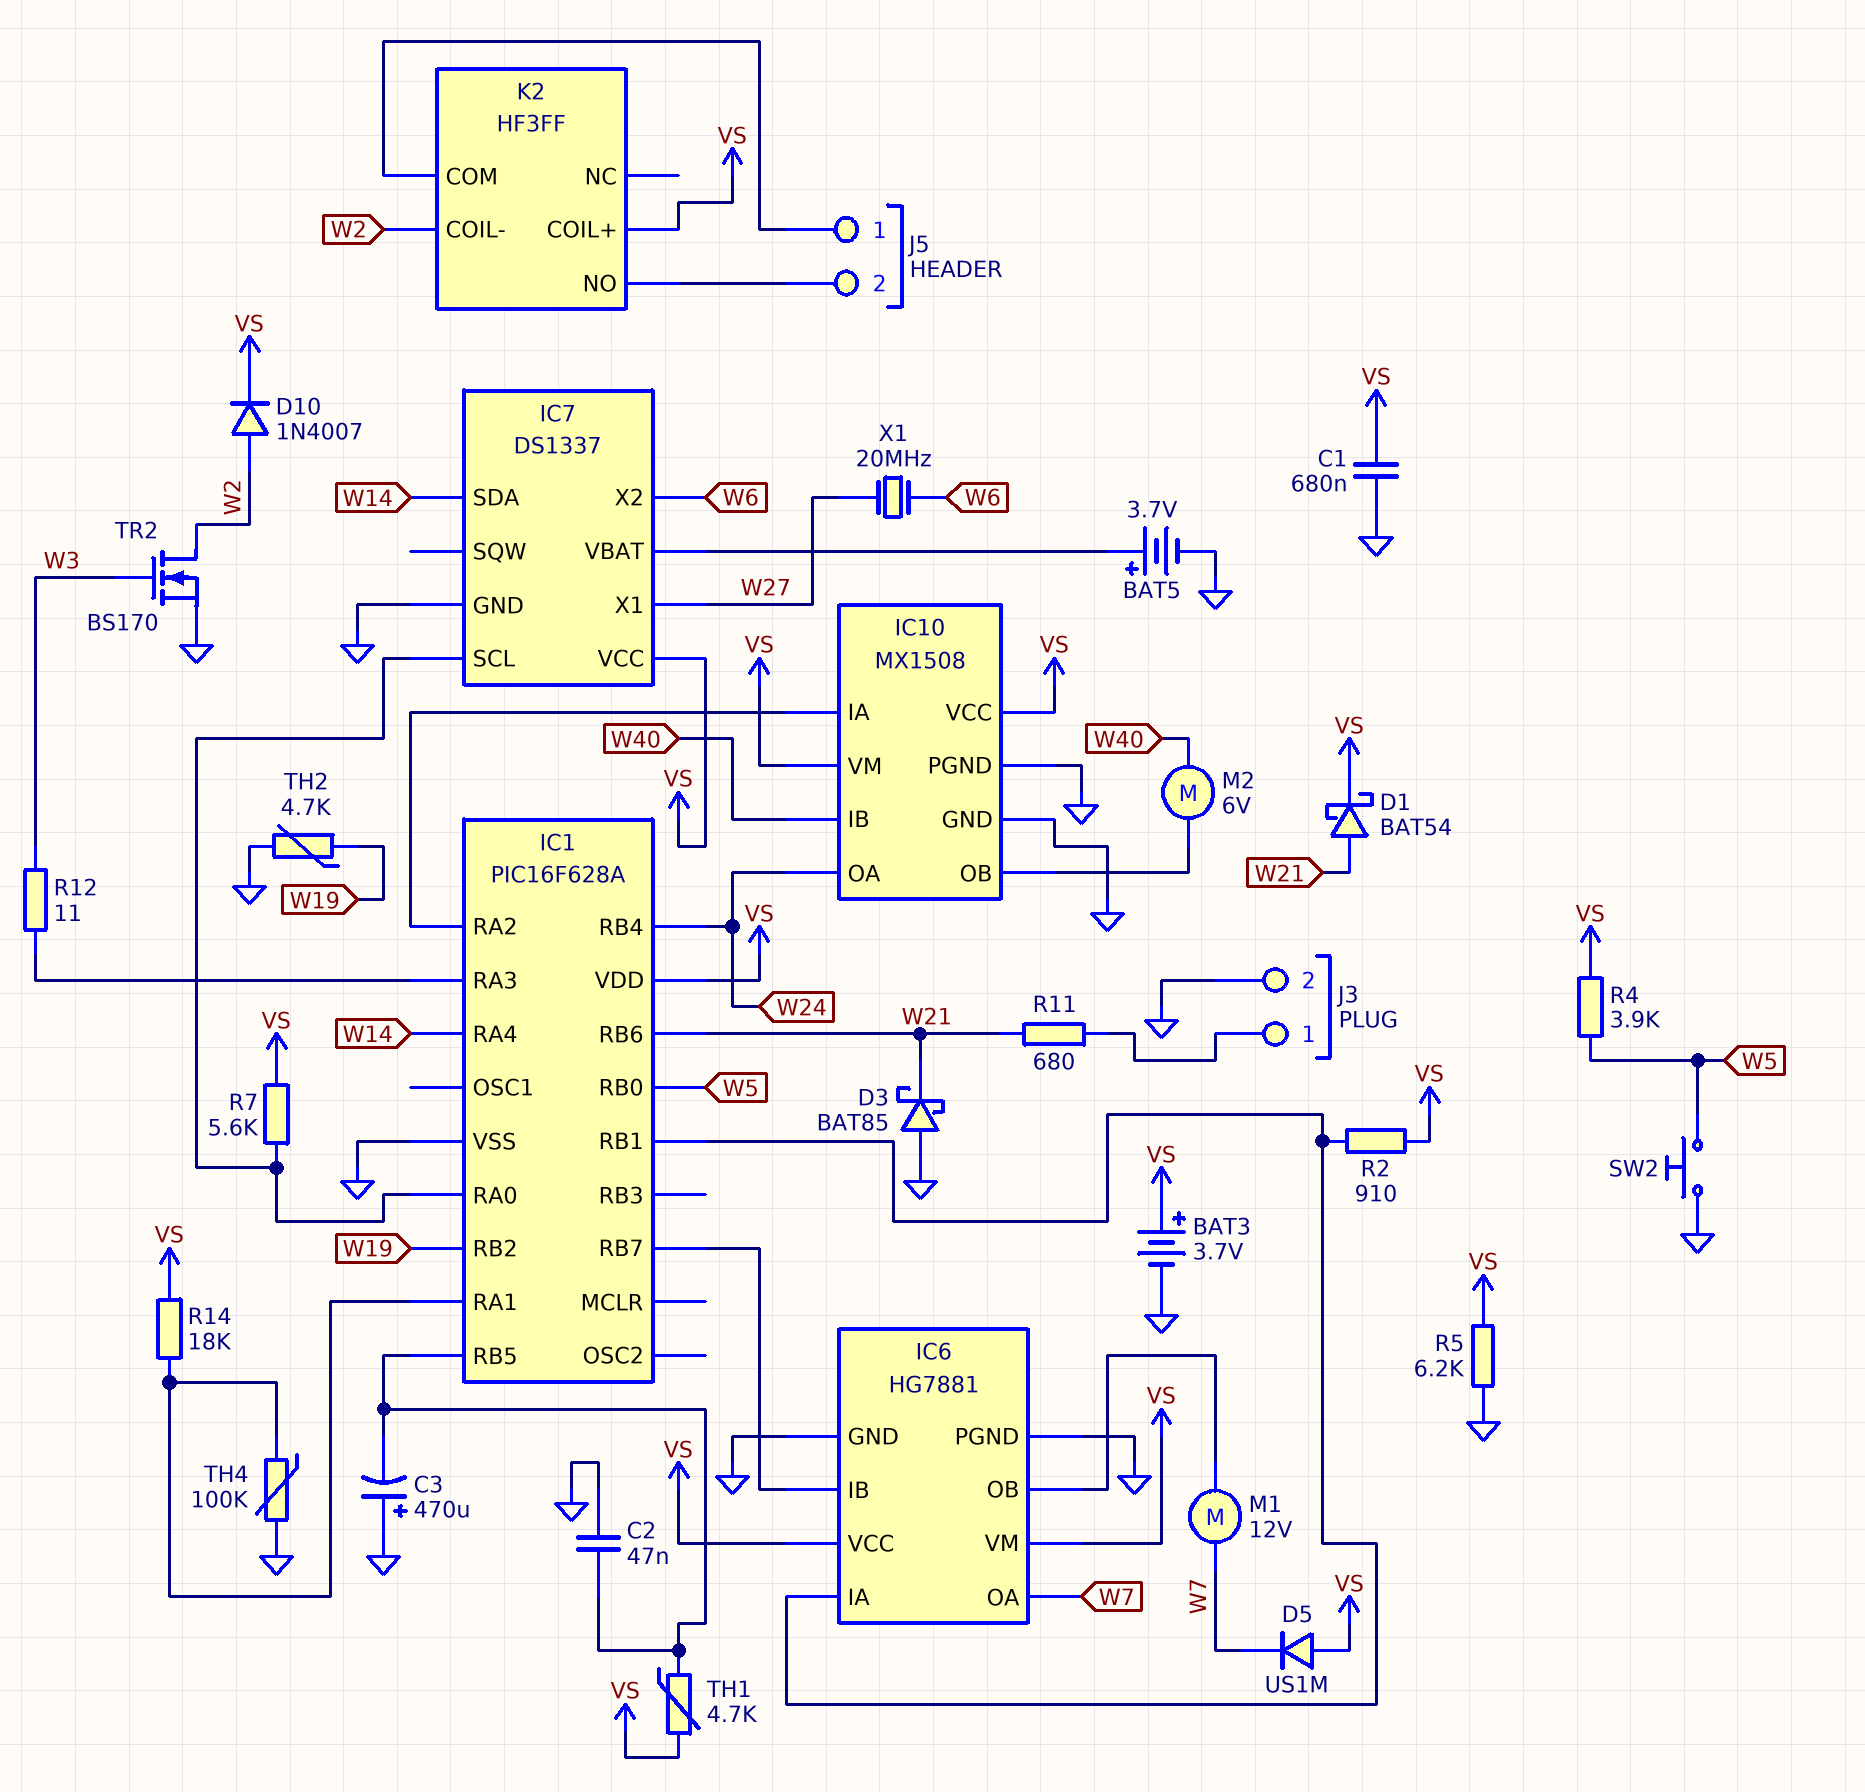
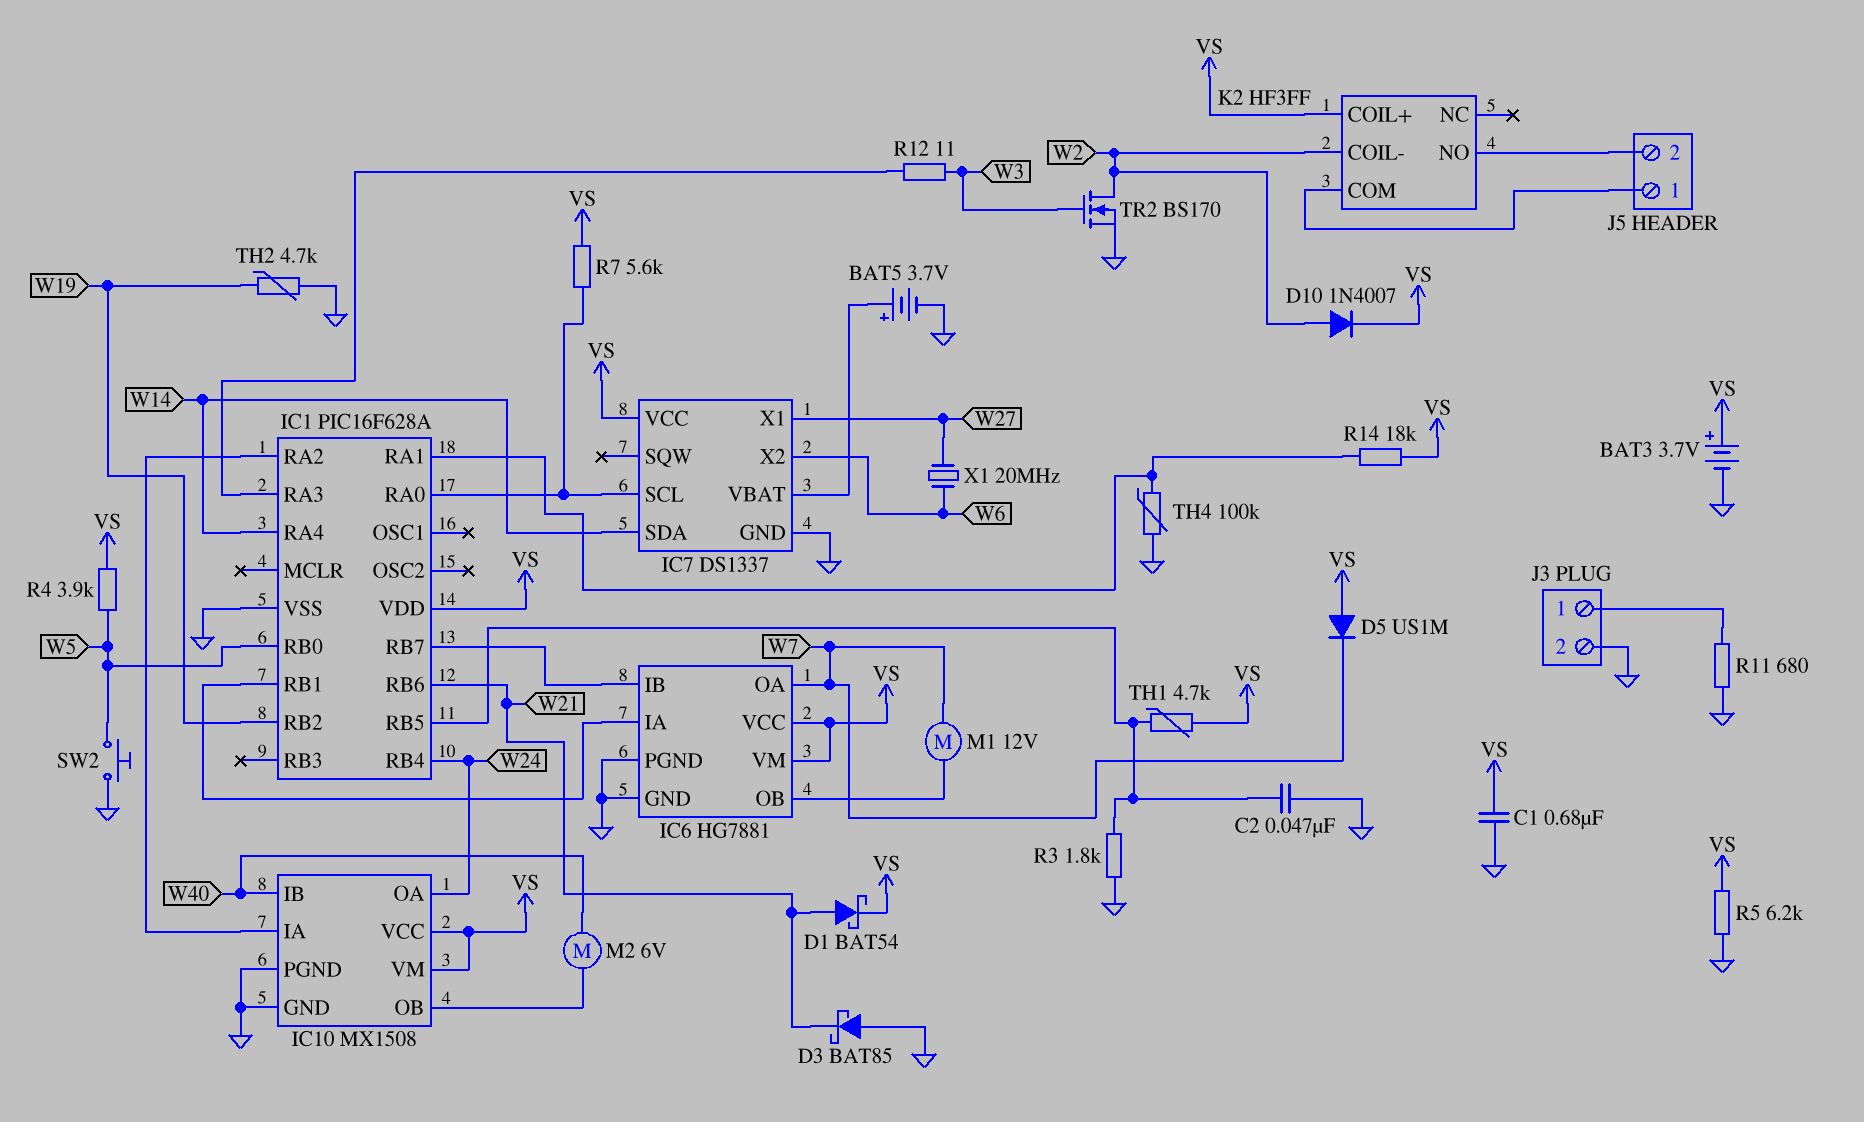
C3: 470uF (plus GND, minus IC1/RB5) -> none
R2: 910 (IC1/RB1, VS) -> none
R3: none -> 1.8k (GND, IC1/RB5)
R11: 680 (J3/1, W21) -> 680 (GND, J3/1)

